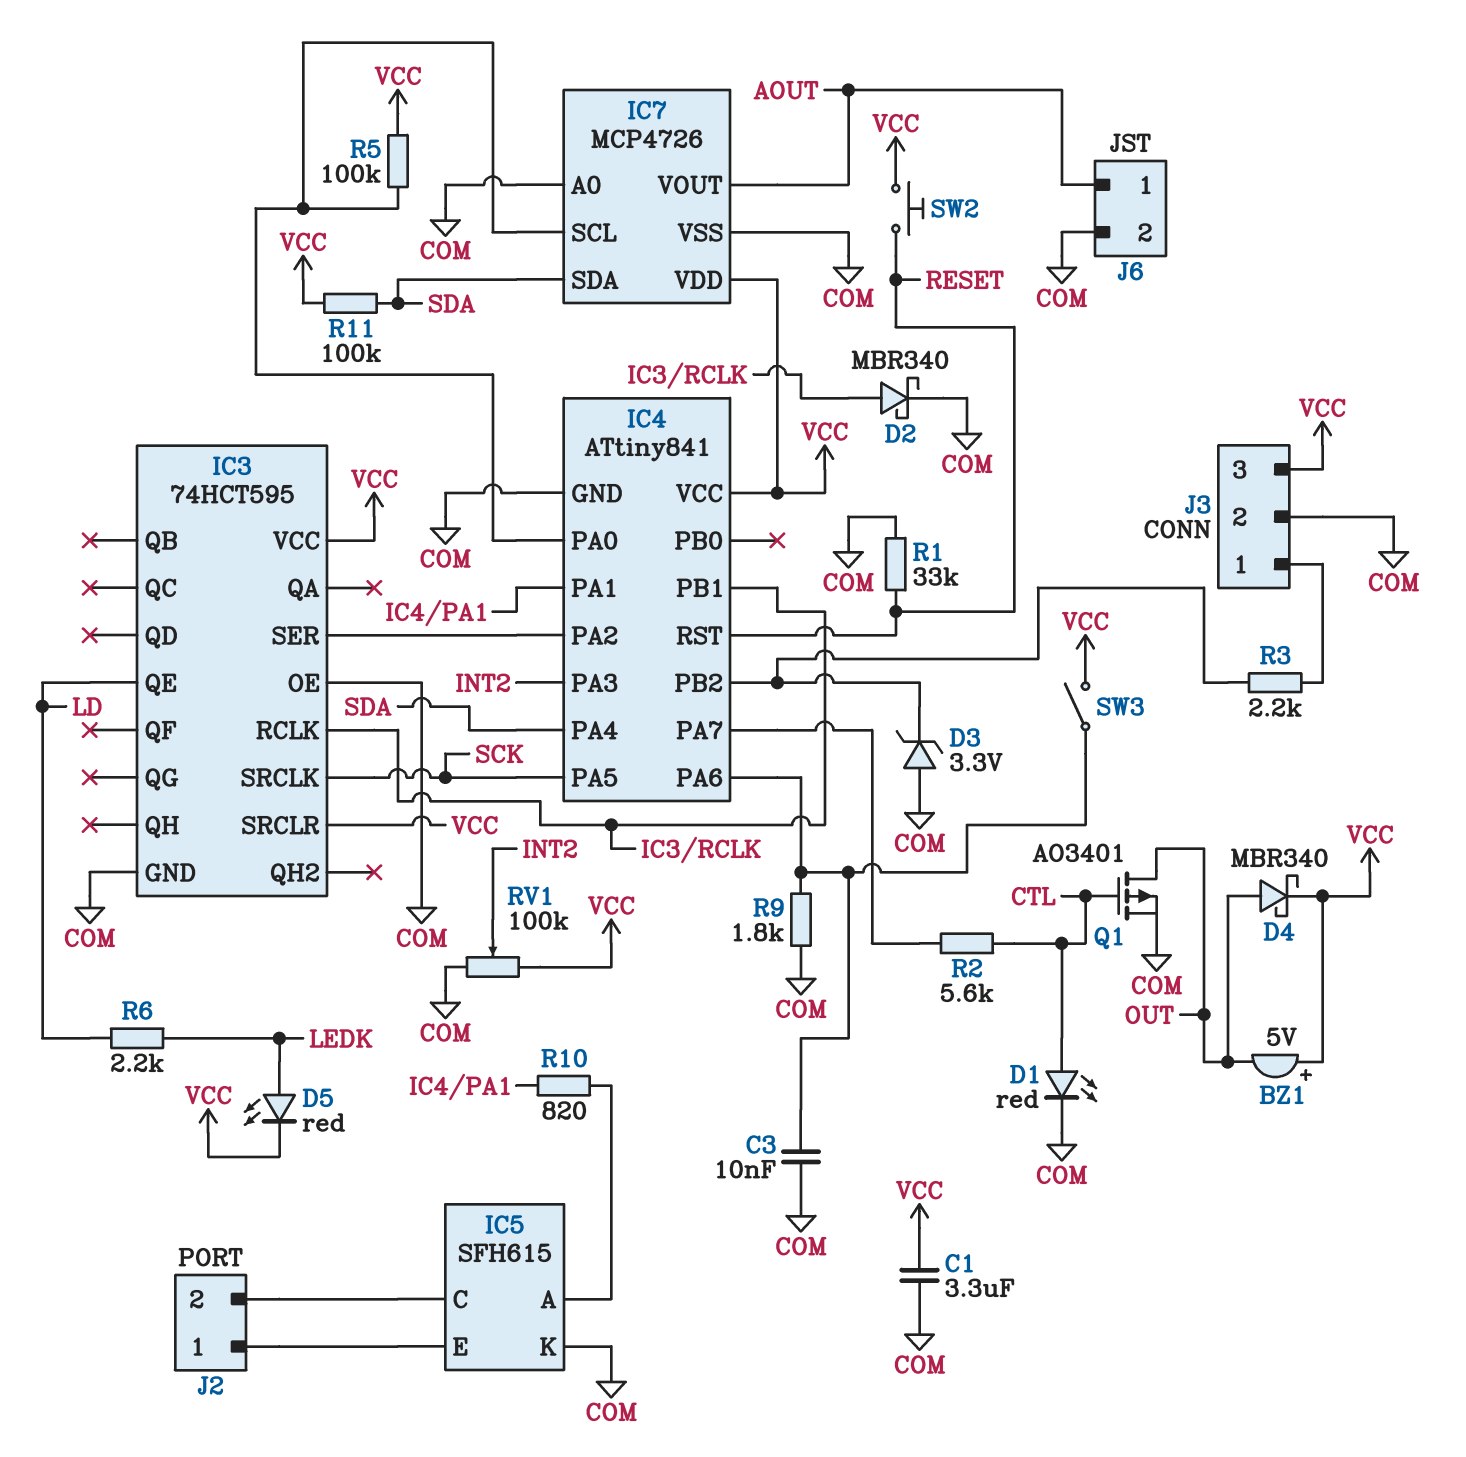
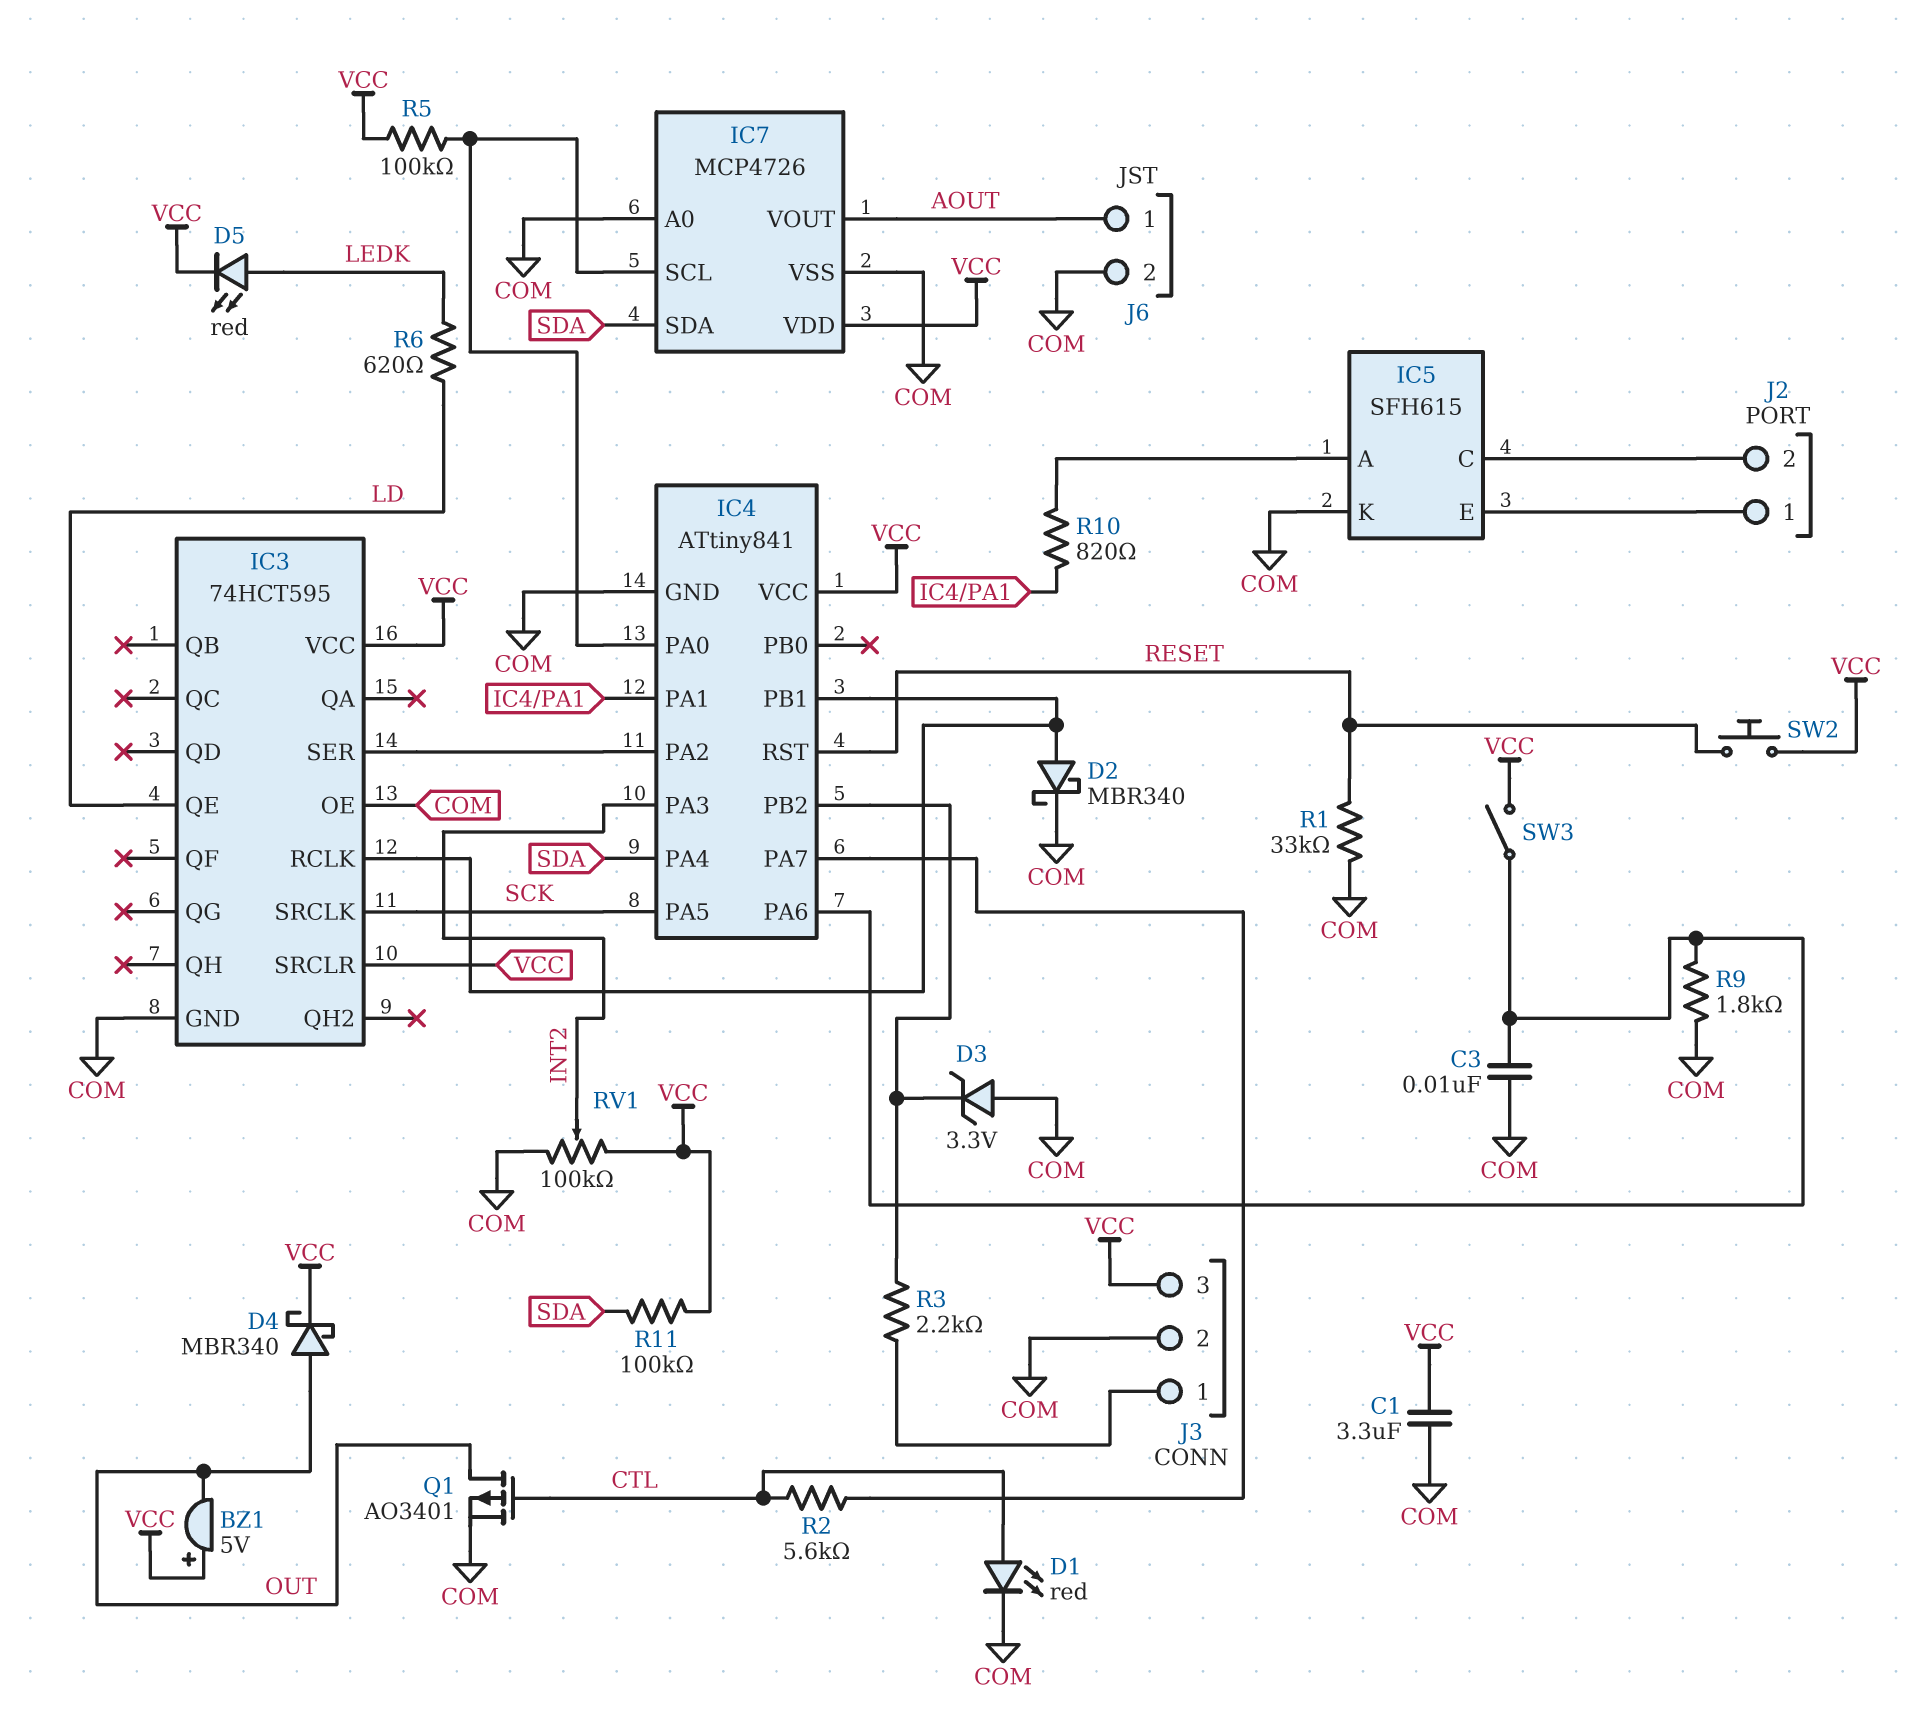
R6: 2.2k (LD, LEDK) -> 620 (LD, LEDK)

